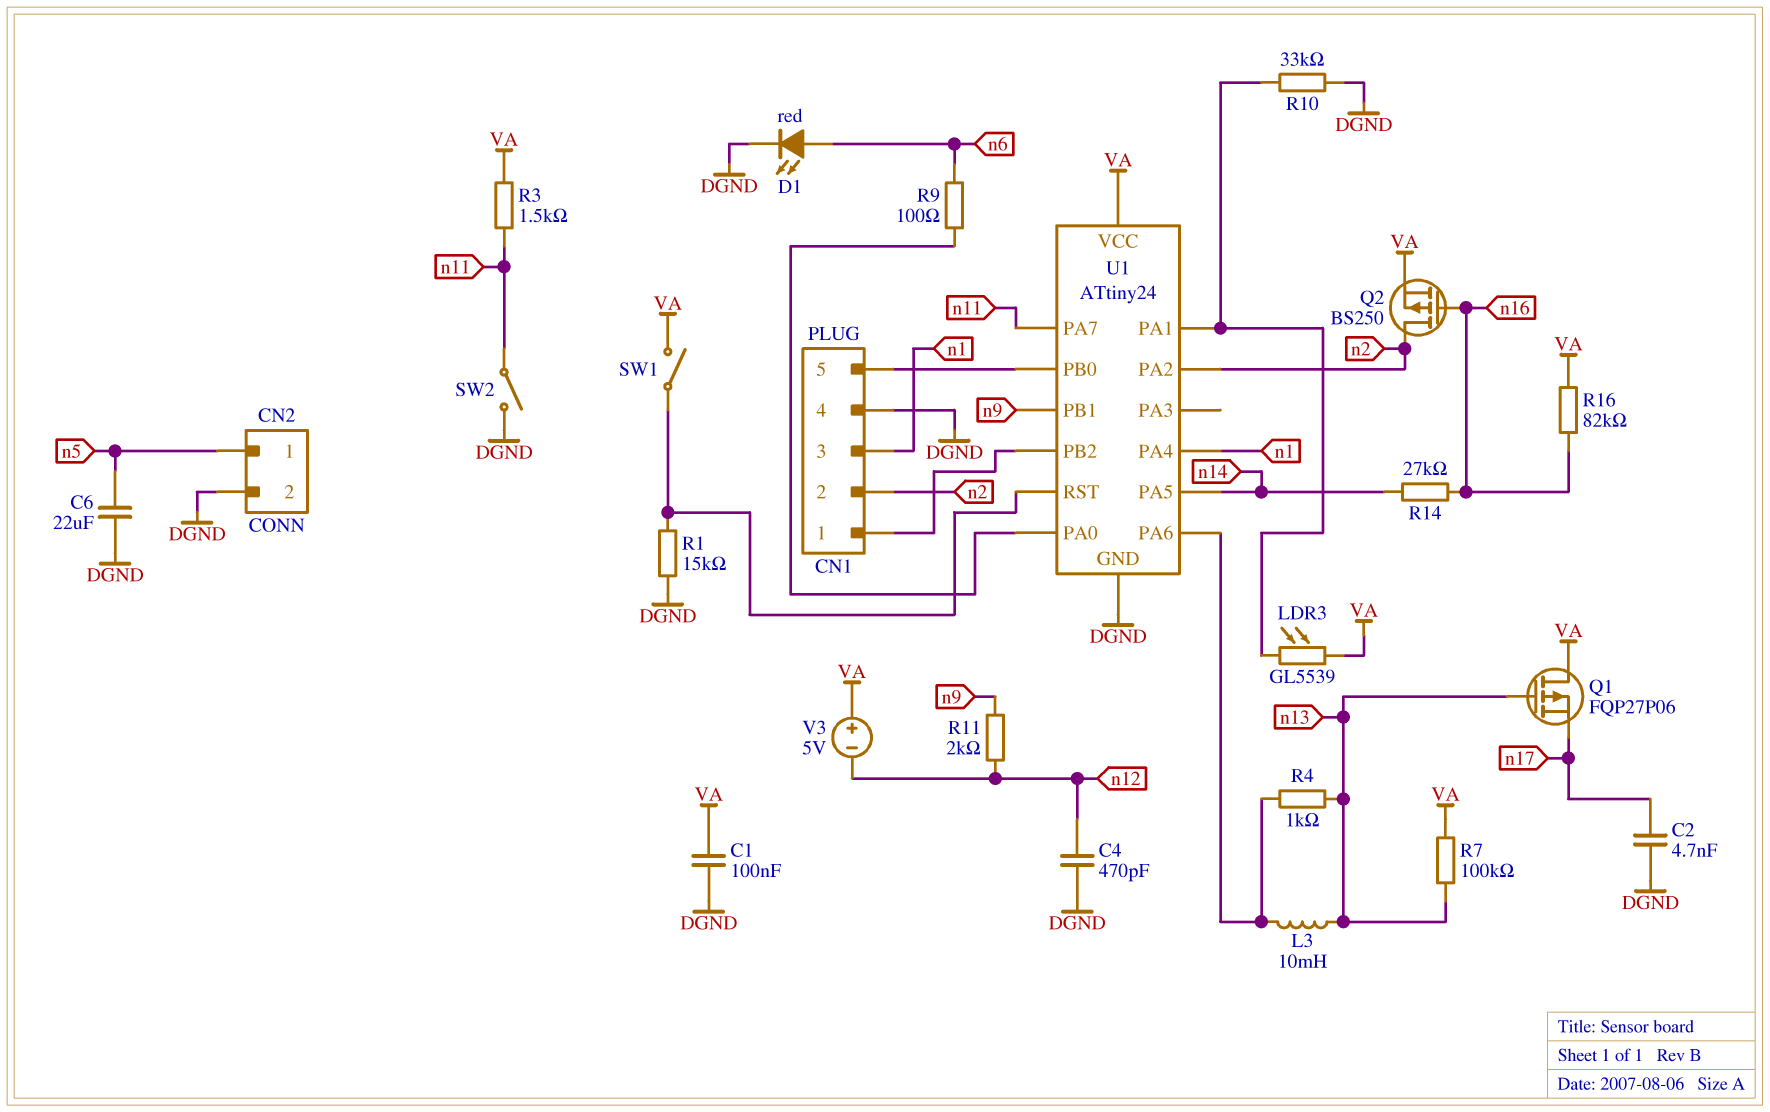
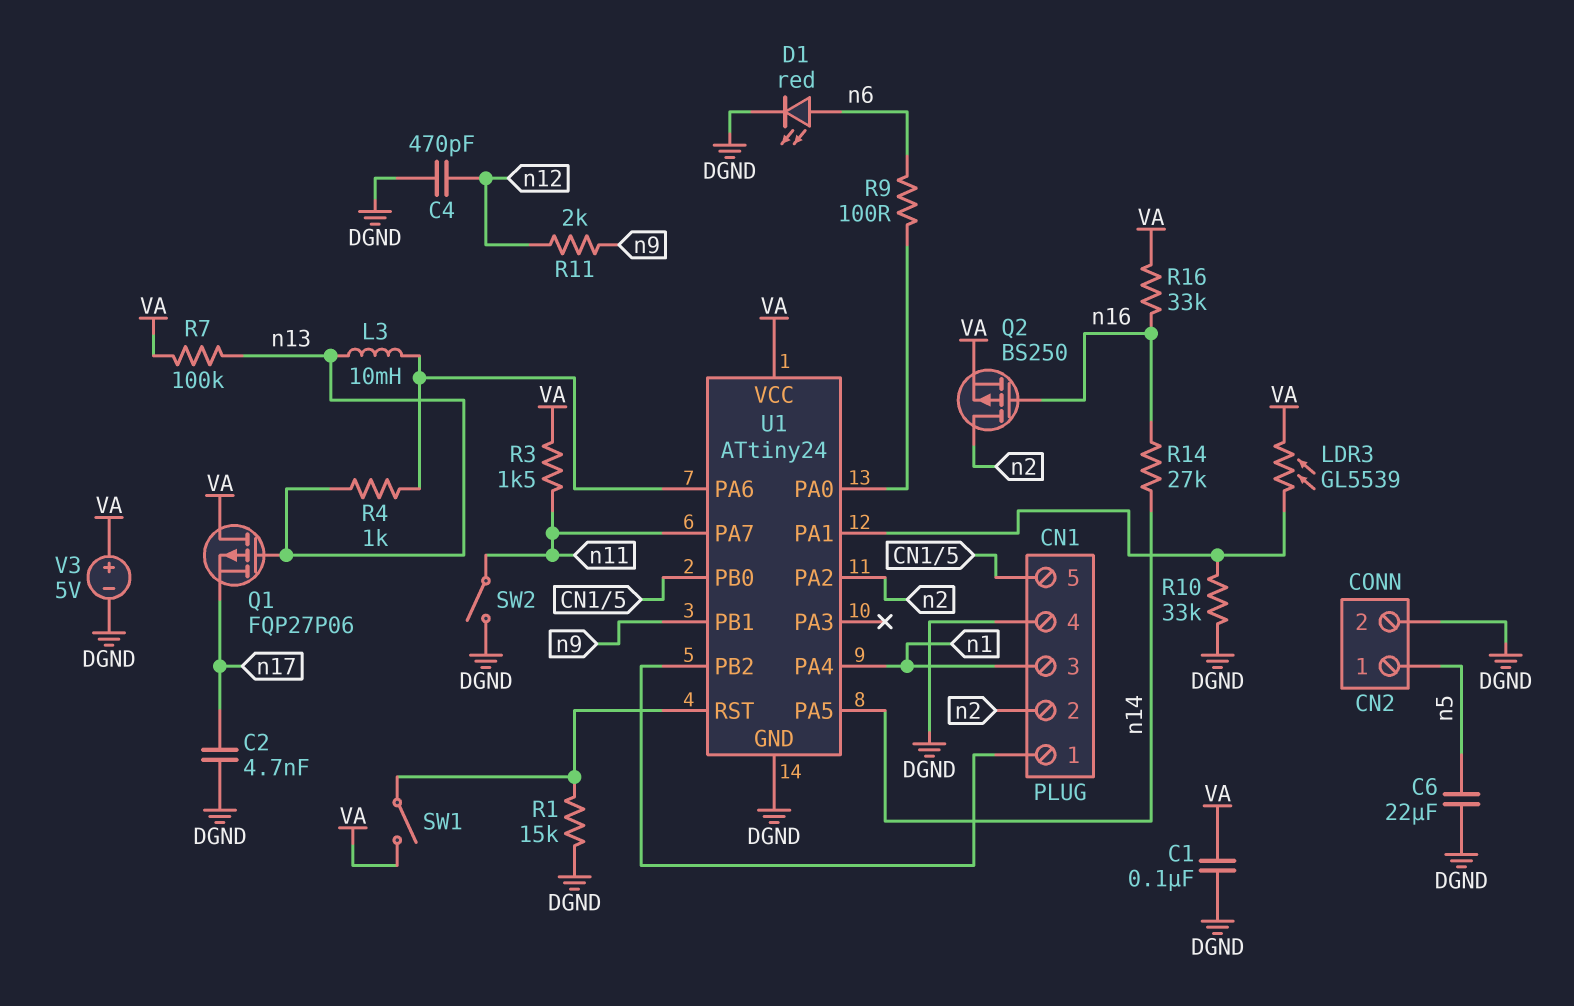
R16: 82k (VA, n16) -> 33k (VA, n16)
V3: 5V (plus VA, minus n12) -> 5V (plus VA, minus DGND)

